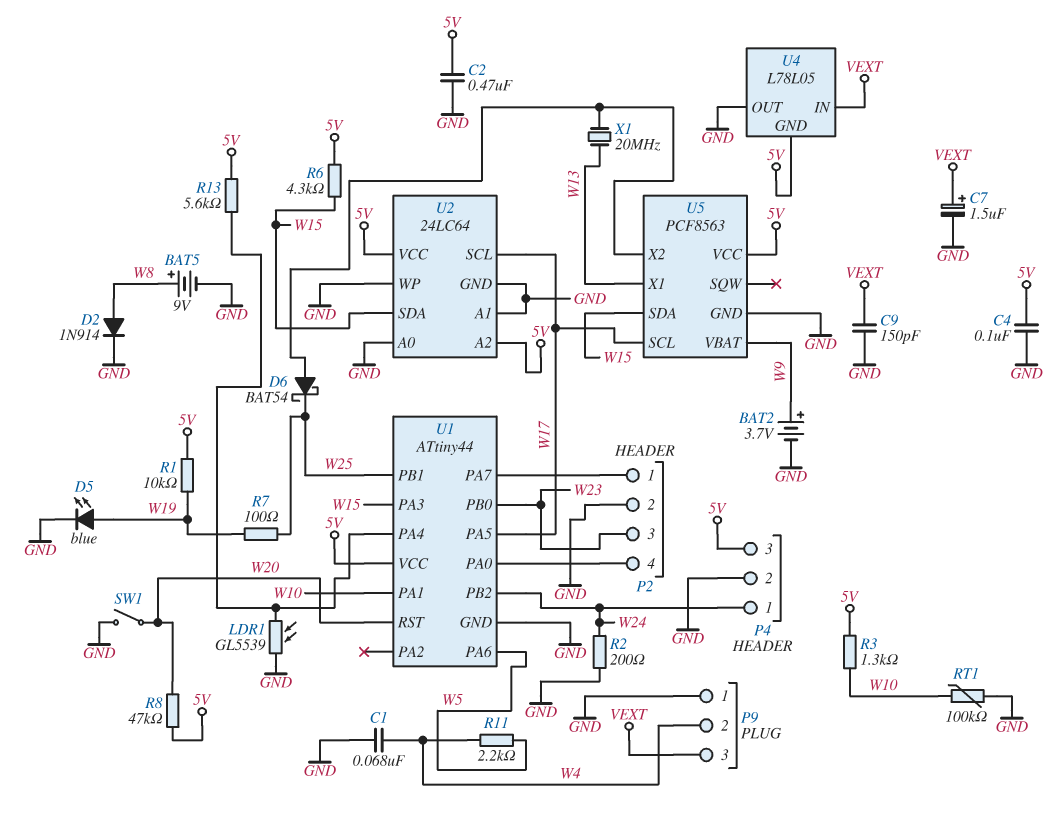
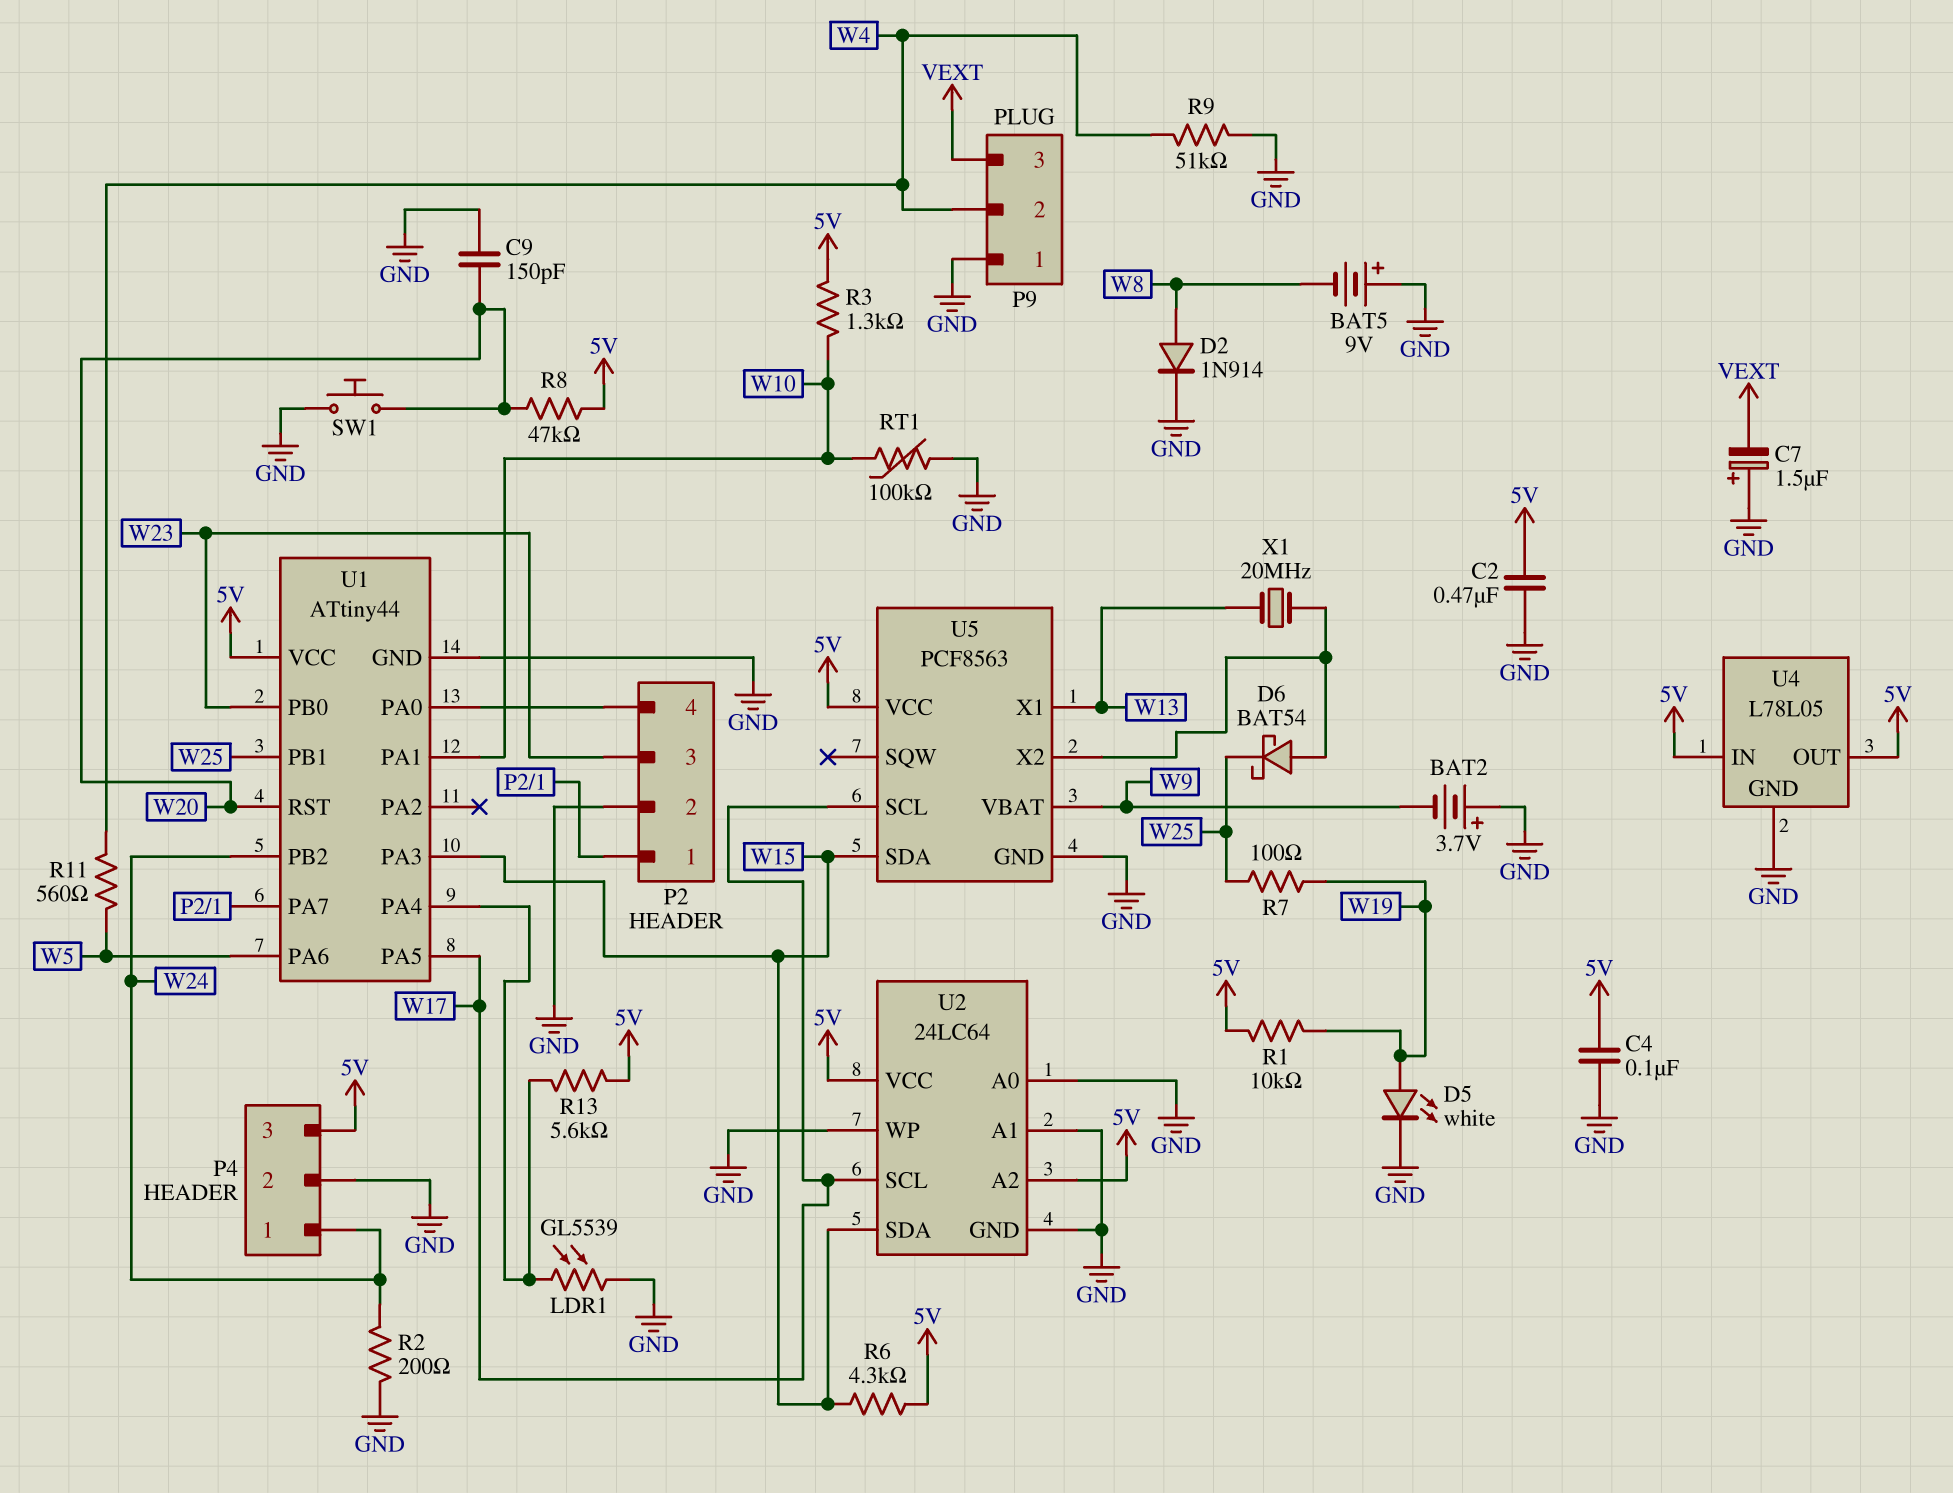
BAT2: 3.7V (plus W9, minus GND) -> 3.7V (plus GND, minus W9)
BAT5: 9V (plus W8, minus GND) -> 9V (plus GND, minus W8)
C1: 68nF (GND, W4) -> none
C7: 1.5uF (plus VEXT, minus GND) -> 1.5uF (plus GND, minus VEXT)
C9: 150pF (GND, VEXT) -> 150pF (GND, W20)
D5: LED blue (A W19, K GND) -> LED white (A W19, K GND)
R9: none -> 51k (GND, W4)
R11: 2.2k (W4, W5) -> 560 (W4, W5)
SW1: switch (GND, W20) -> button (GND, W20)
U4 pin GND: 5V -> GND
U4 pin IN: VEXT -> 5V
U4 pin OUT: GND -> 5V

